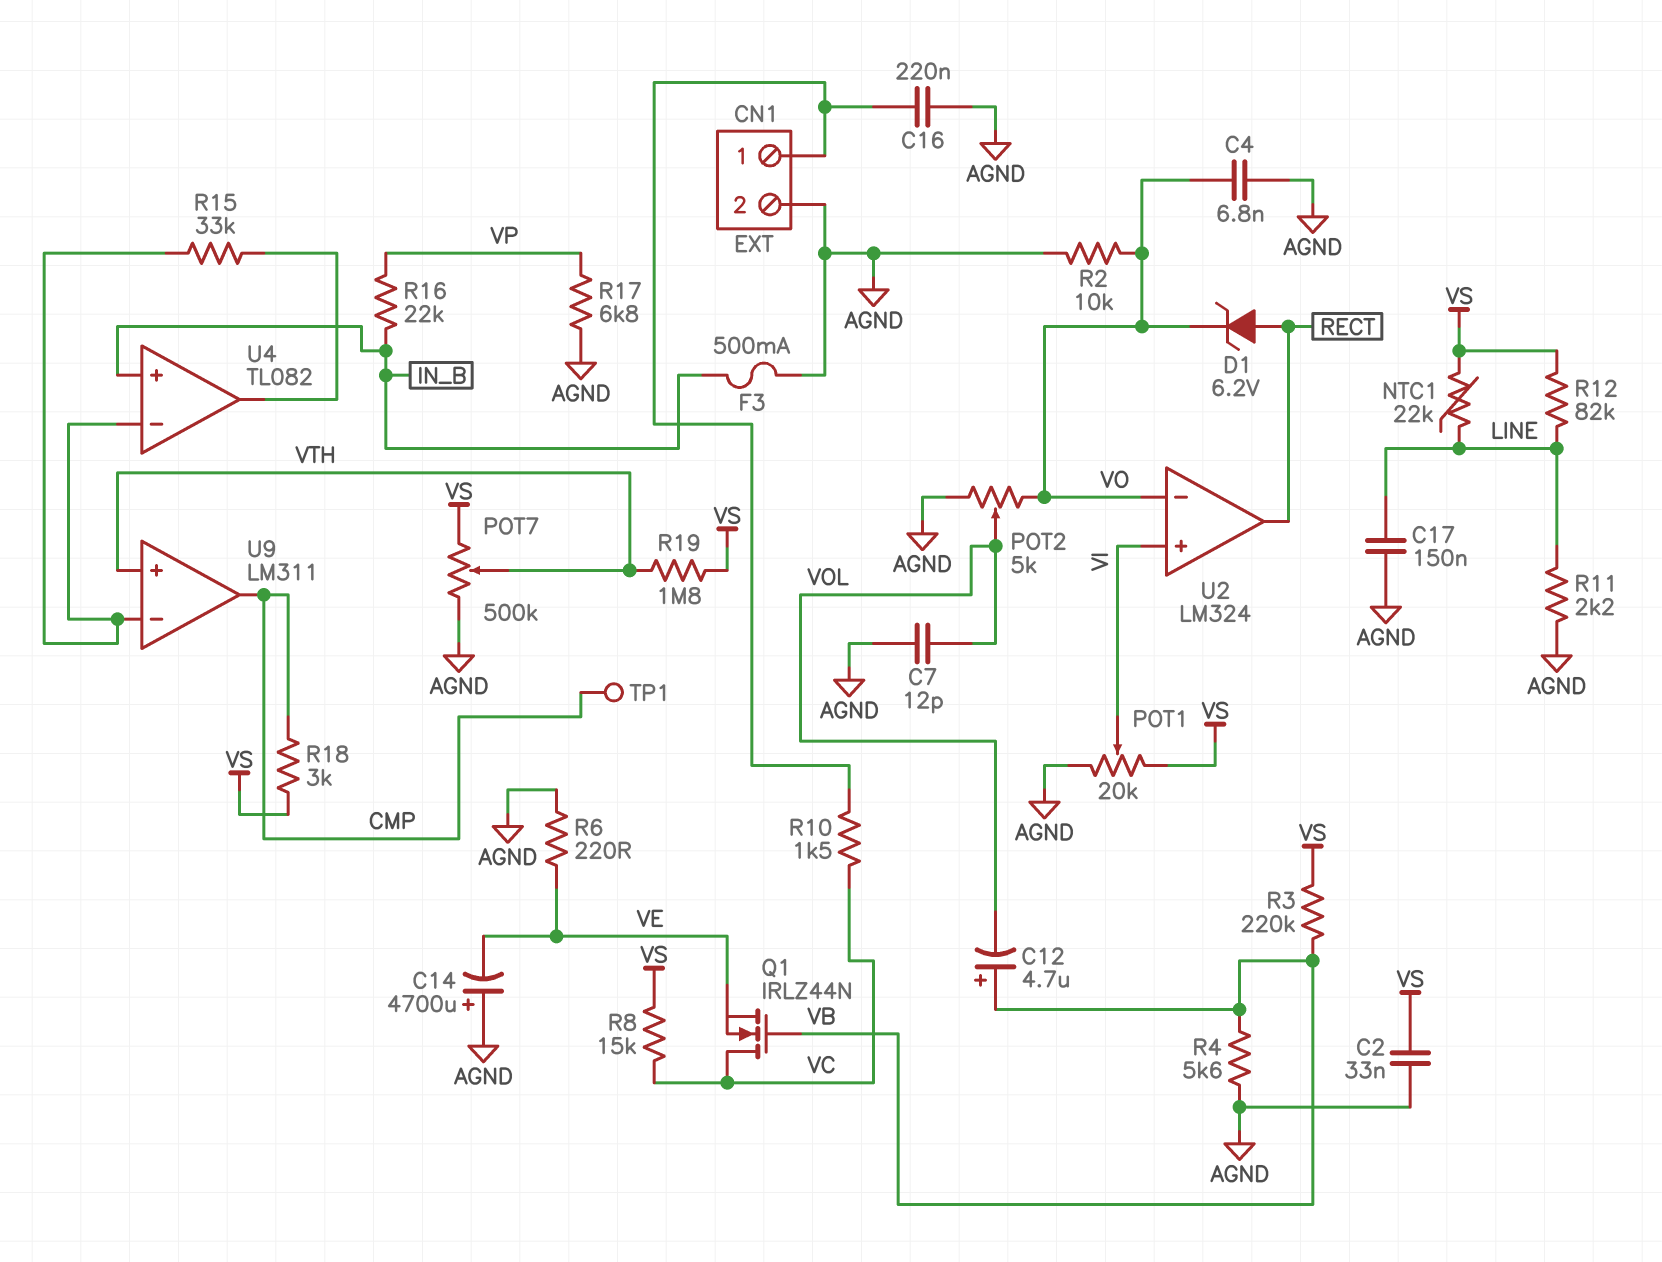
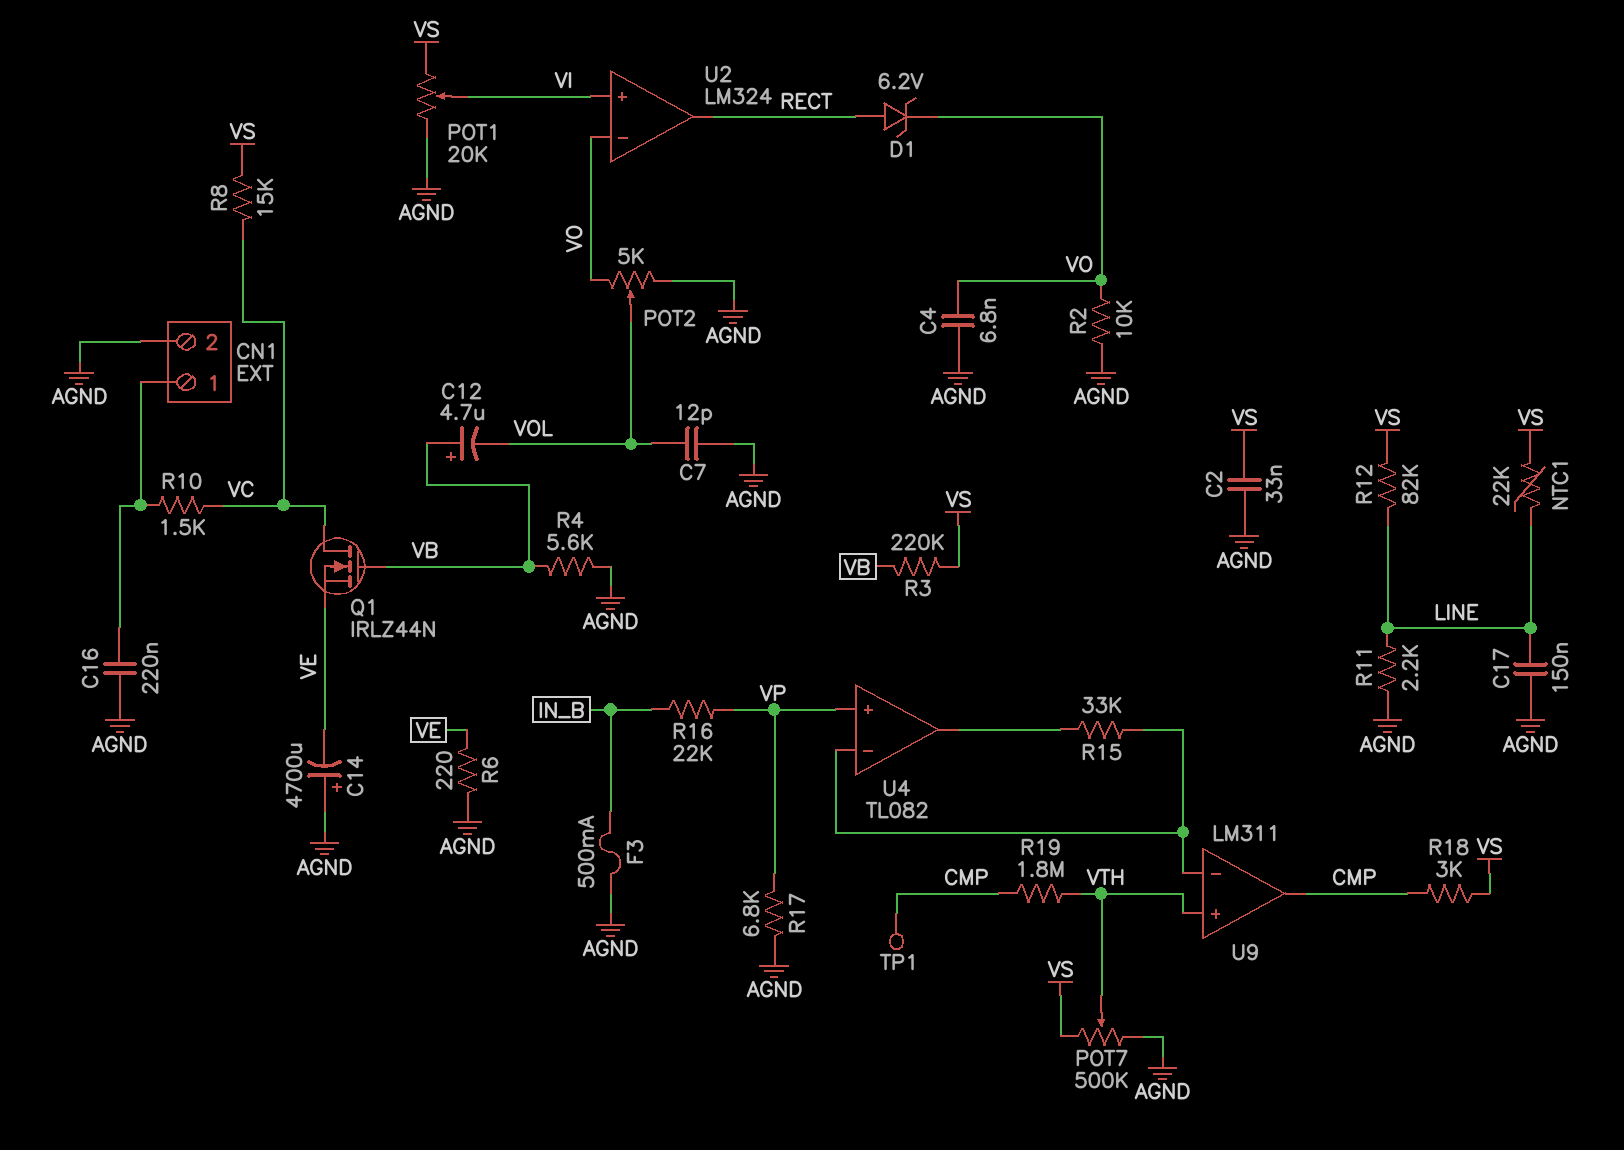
R19: 1.8M (VS, VTH) -> 1.8M (CMP, VTH)
U4 pin in+: IN_B -> VP

